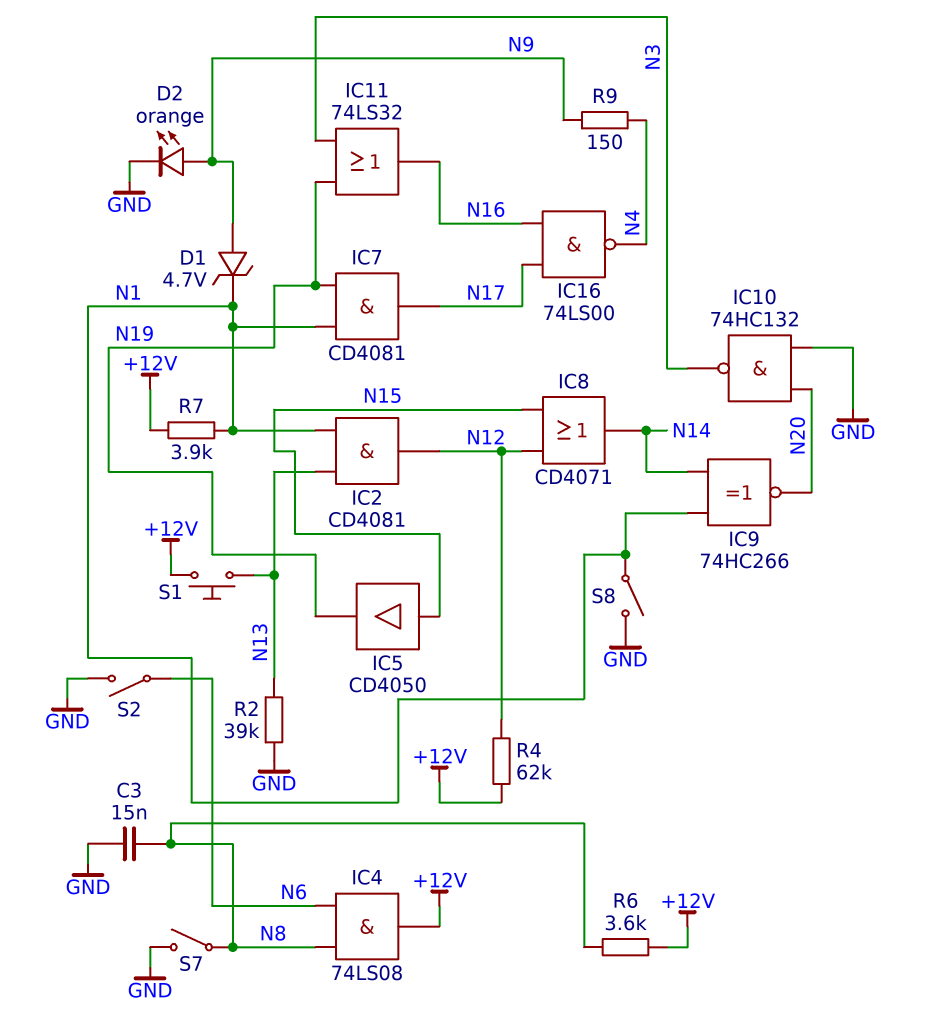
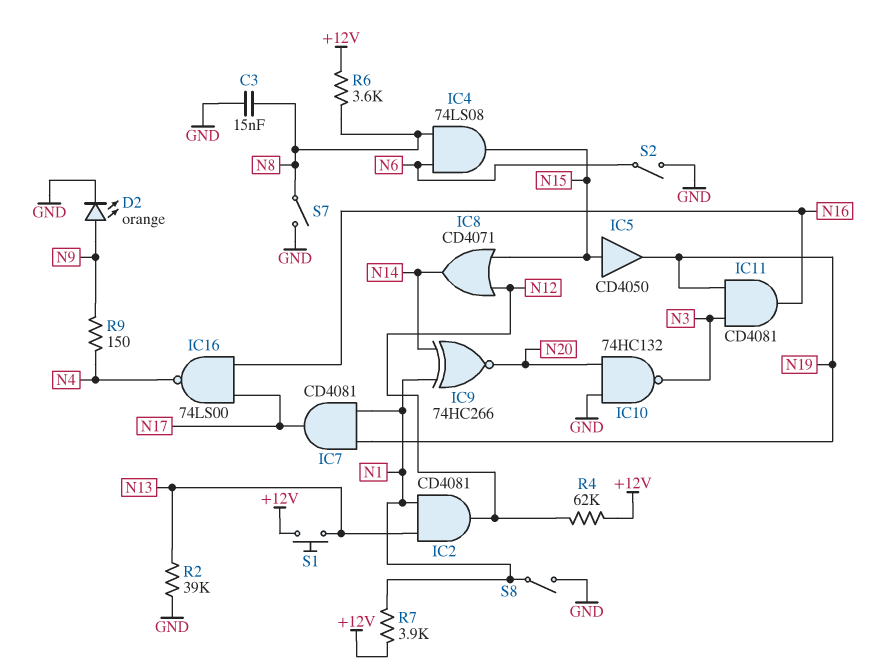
D1: zener 4.7V (A N9, K N1) -> none
IC4: AND 74LS08 (in N6, in N8, out +12V) -> AND 74LS08 (in N6, in N8, out N15)
IC11: OR 74LS32 (in N3, in N19, out N16) -> AND CD4081 (in N3, in N19, out N16)

